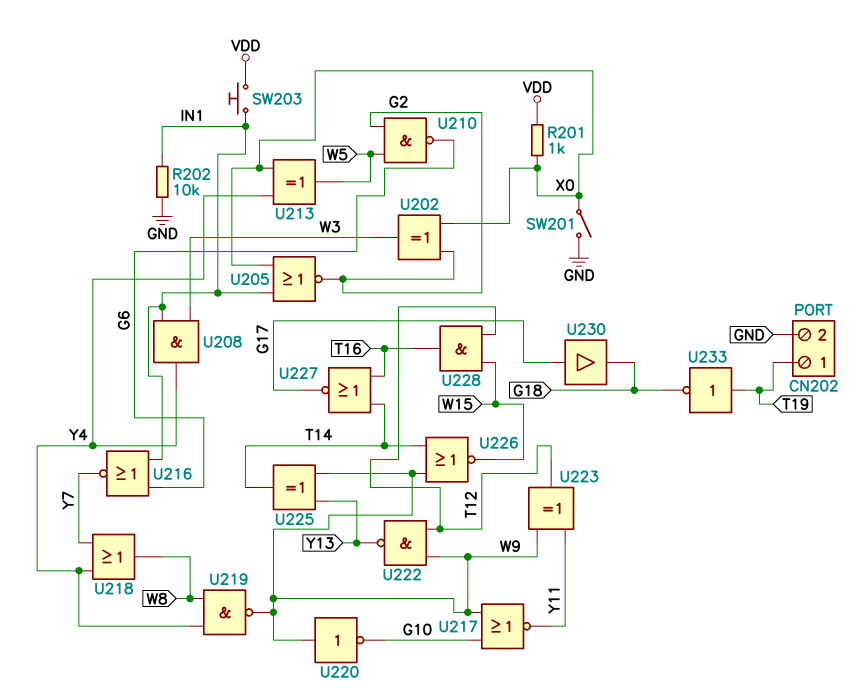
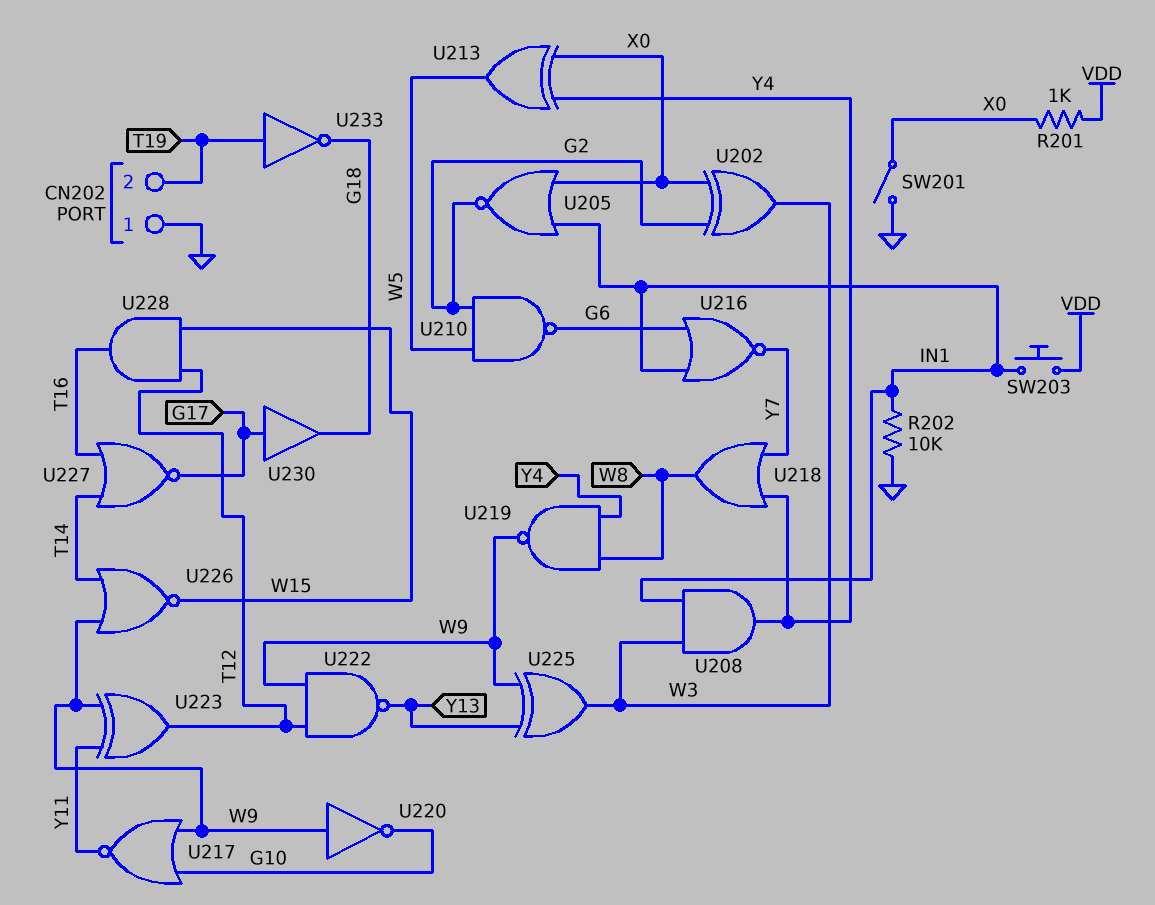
CN202 pin 1: T19 -> GND
CN202 pin 2: GND -> T19
U225: XOR (in W9, in Y13, out T14) -> XOR (in W9, in Y13, out W3)

